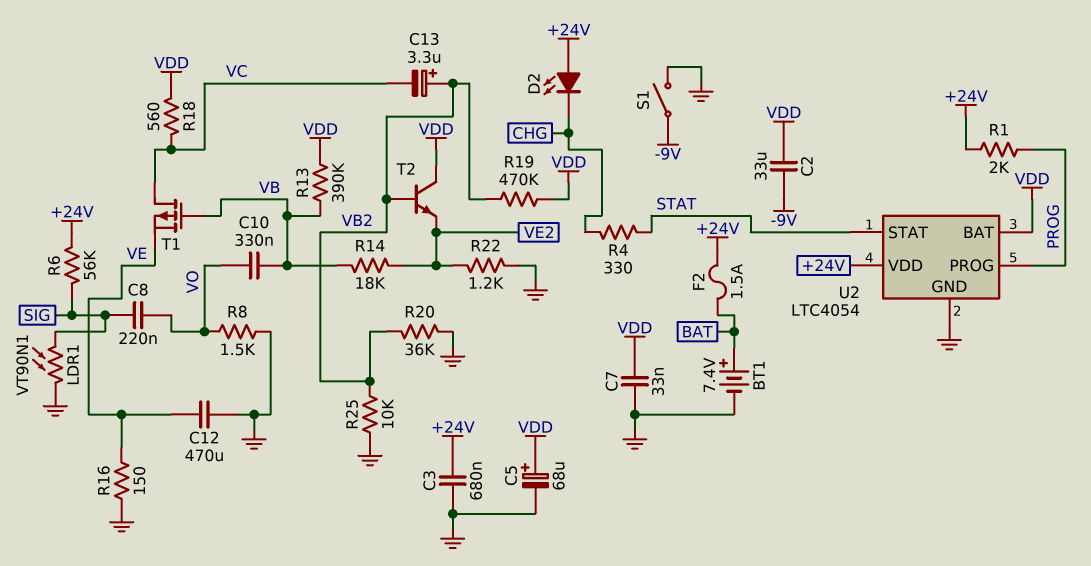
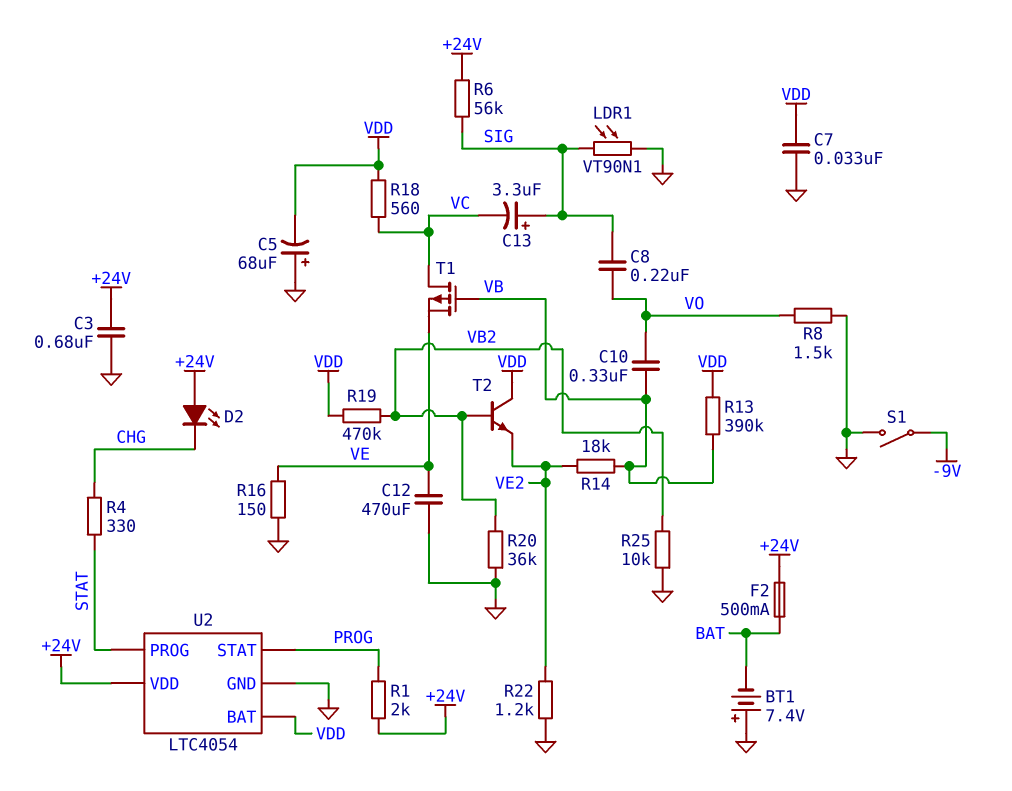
BT1: 7.4V (plus BAT, minus GND) -> 7.4V (plus GND, minus BAT)
C2: 33uF (-9V, VDD) -> none
C5: 68uF (plus VDD, minus GND) -> 68uF (plus GND, minus VDD)
C13: 3.3uF (plus VB2, minus VC) -> 3.3uF (plus SIG, minus VC)
F2: 1.5A (+24V, BAT) -> 500mA (+24V, BAT)
U2 pin PROG: PROG -> STAT
U2 pin STAT: STAT -> PROG

